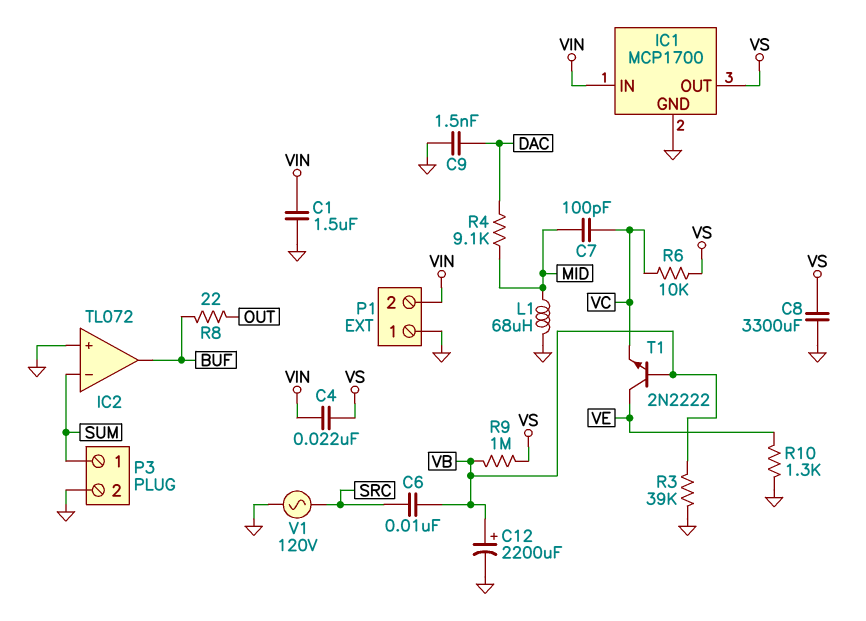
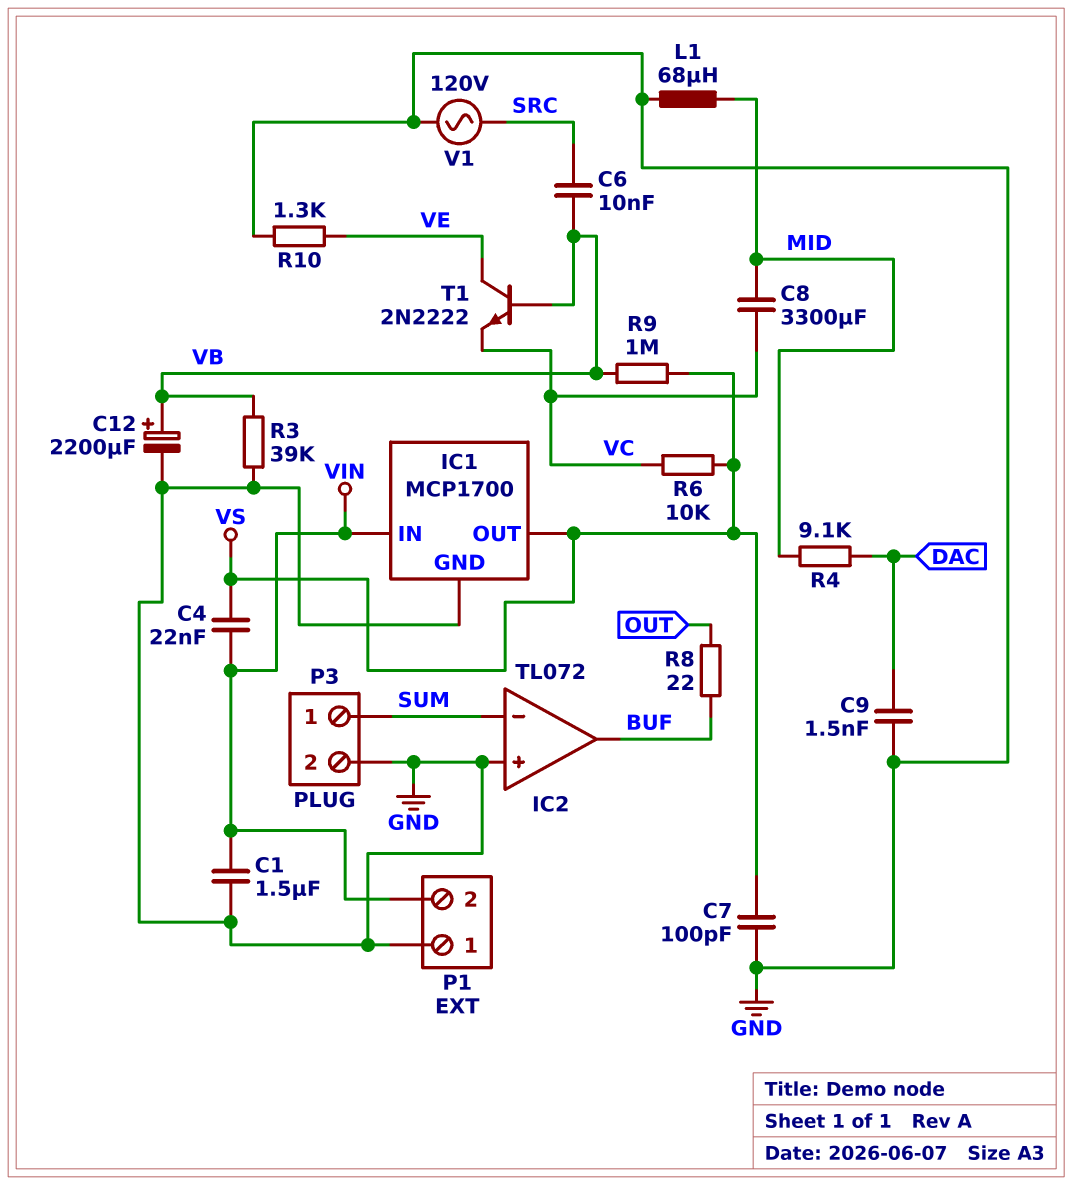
C7: 100pF (MID, VC) -> 100pF (GND, VS)
C8: 3300uF (GND, VS) -> 3300uF (MID, VC)

